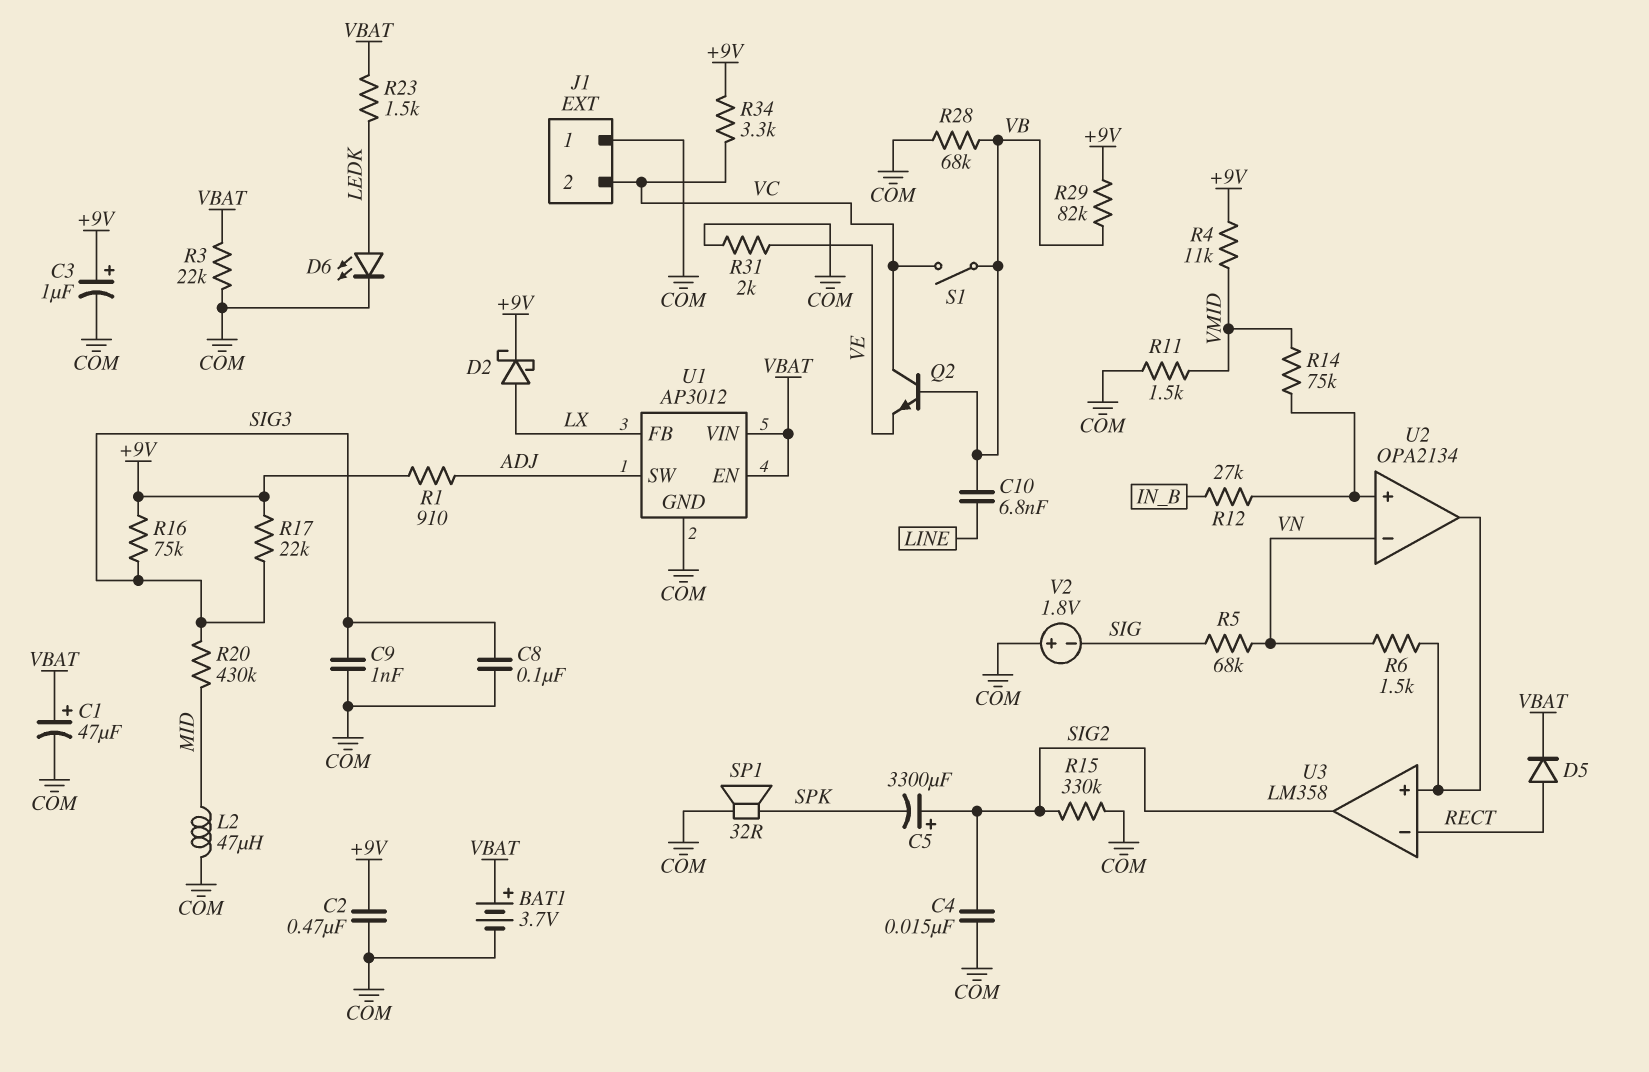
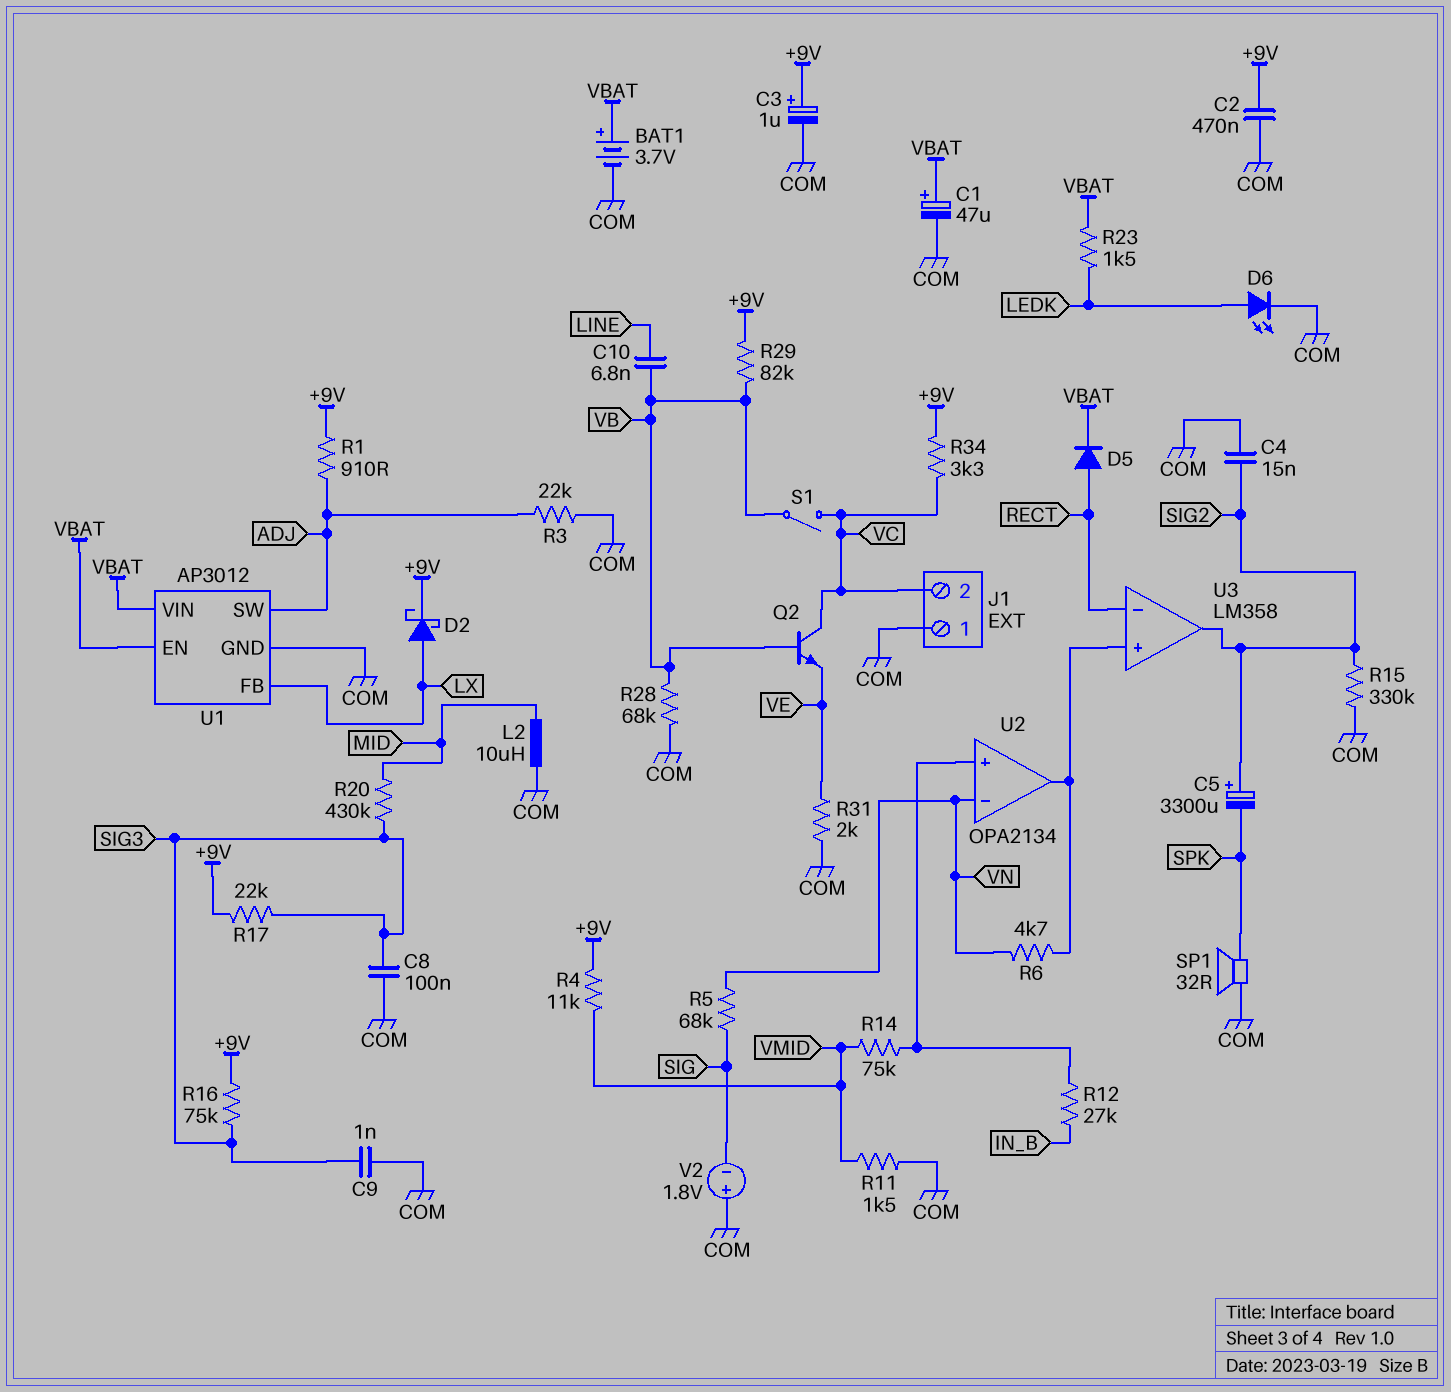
L2: 47uH (COM, MID) -> 10uH (COM, MID)
R3: 22k (COM, VBAT) -> 22k (ADJ, COM)
R6: 1.5k (U2/out, VN) -> 4.7k (U2/out, VN)

